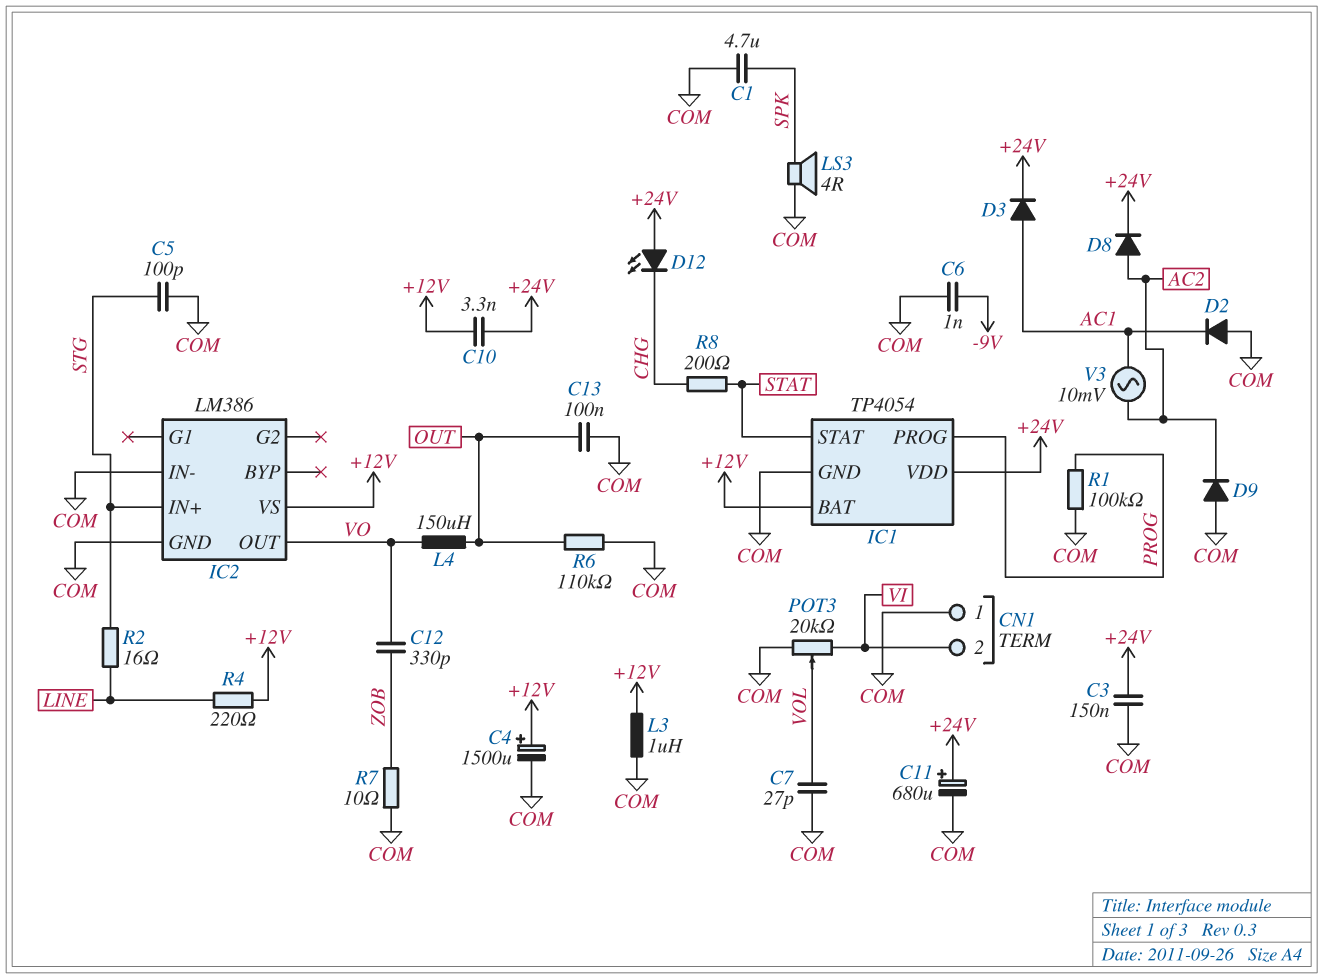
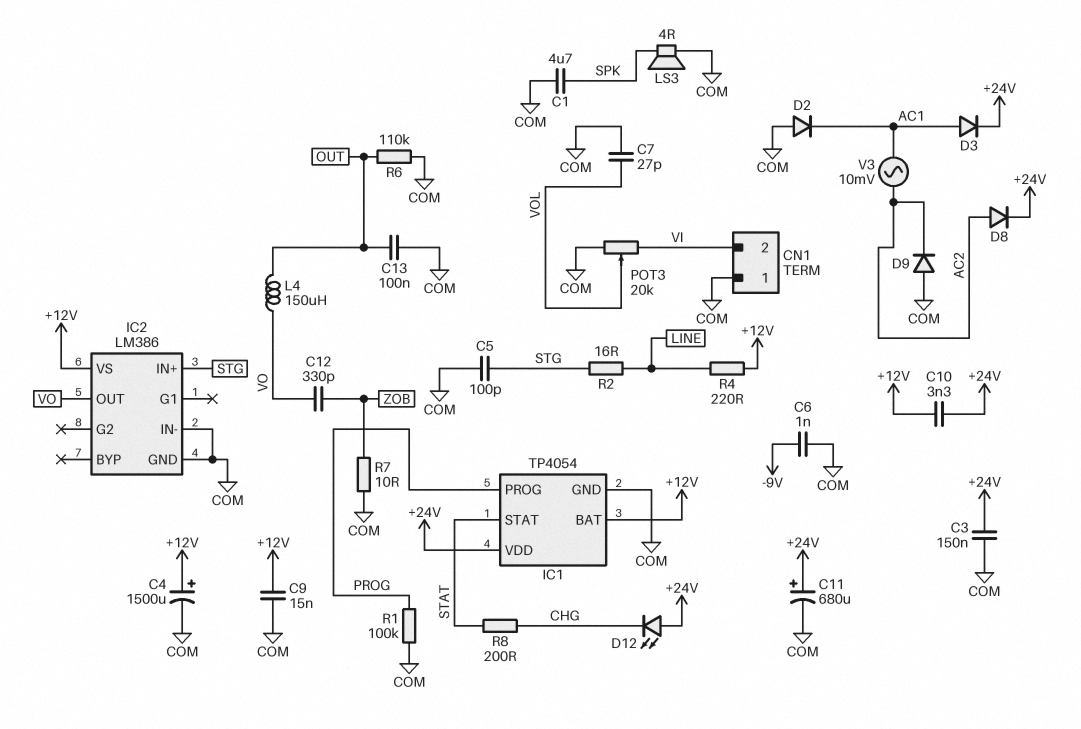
C9: none -> 15nF (+12V, COM)
L3: 1uH (+12V, COM) -> none

